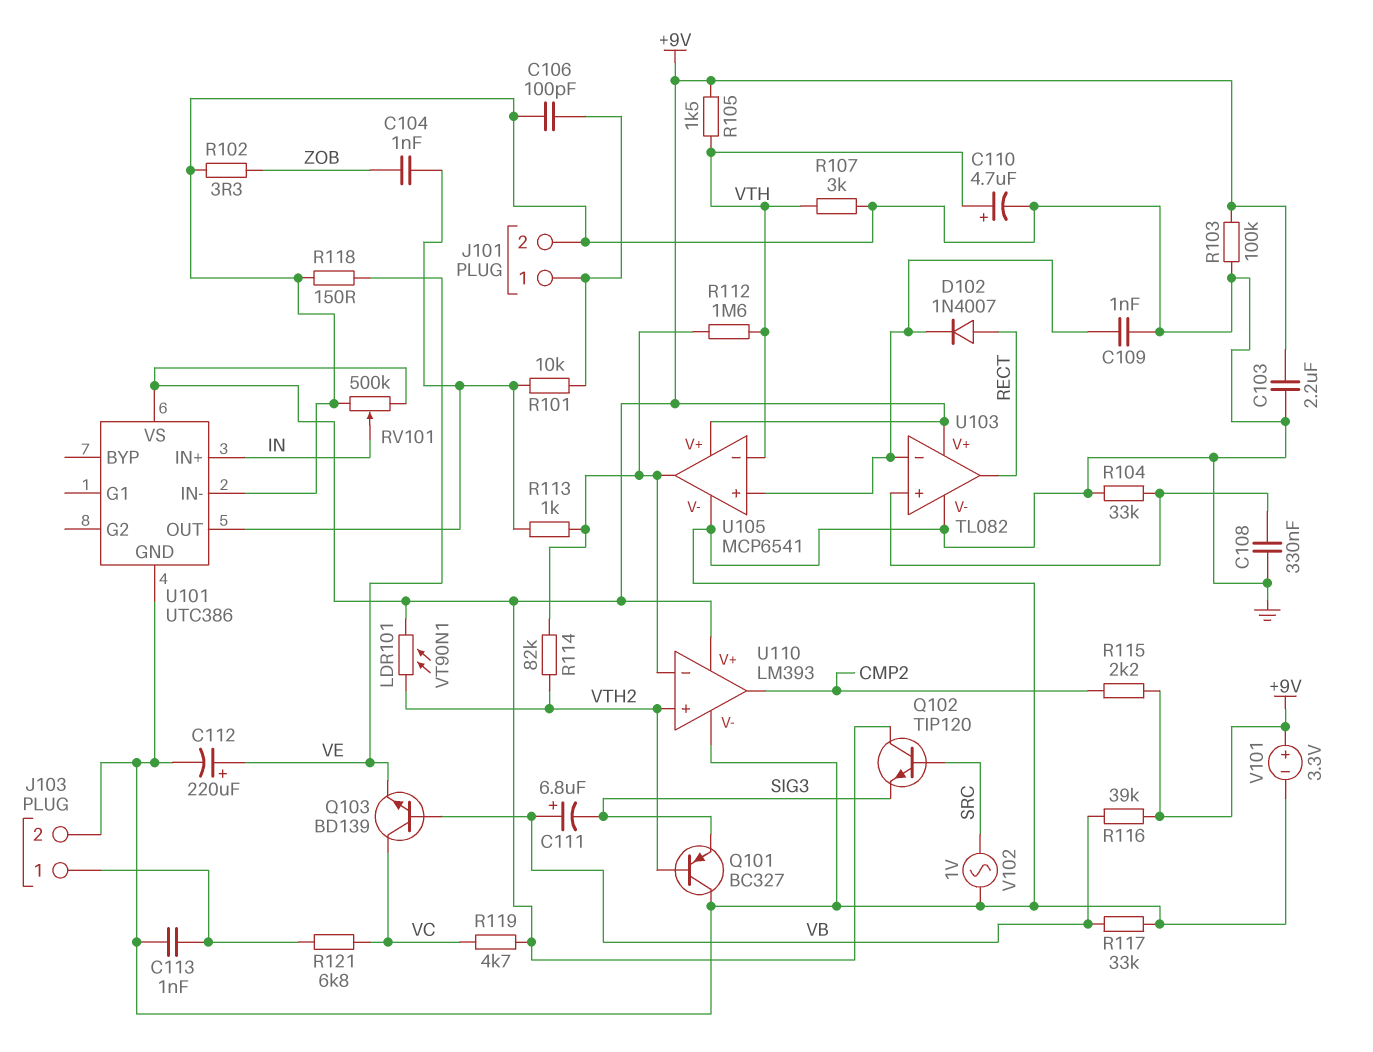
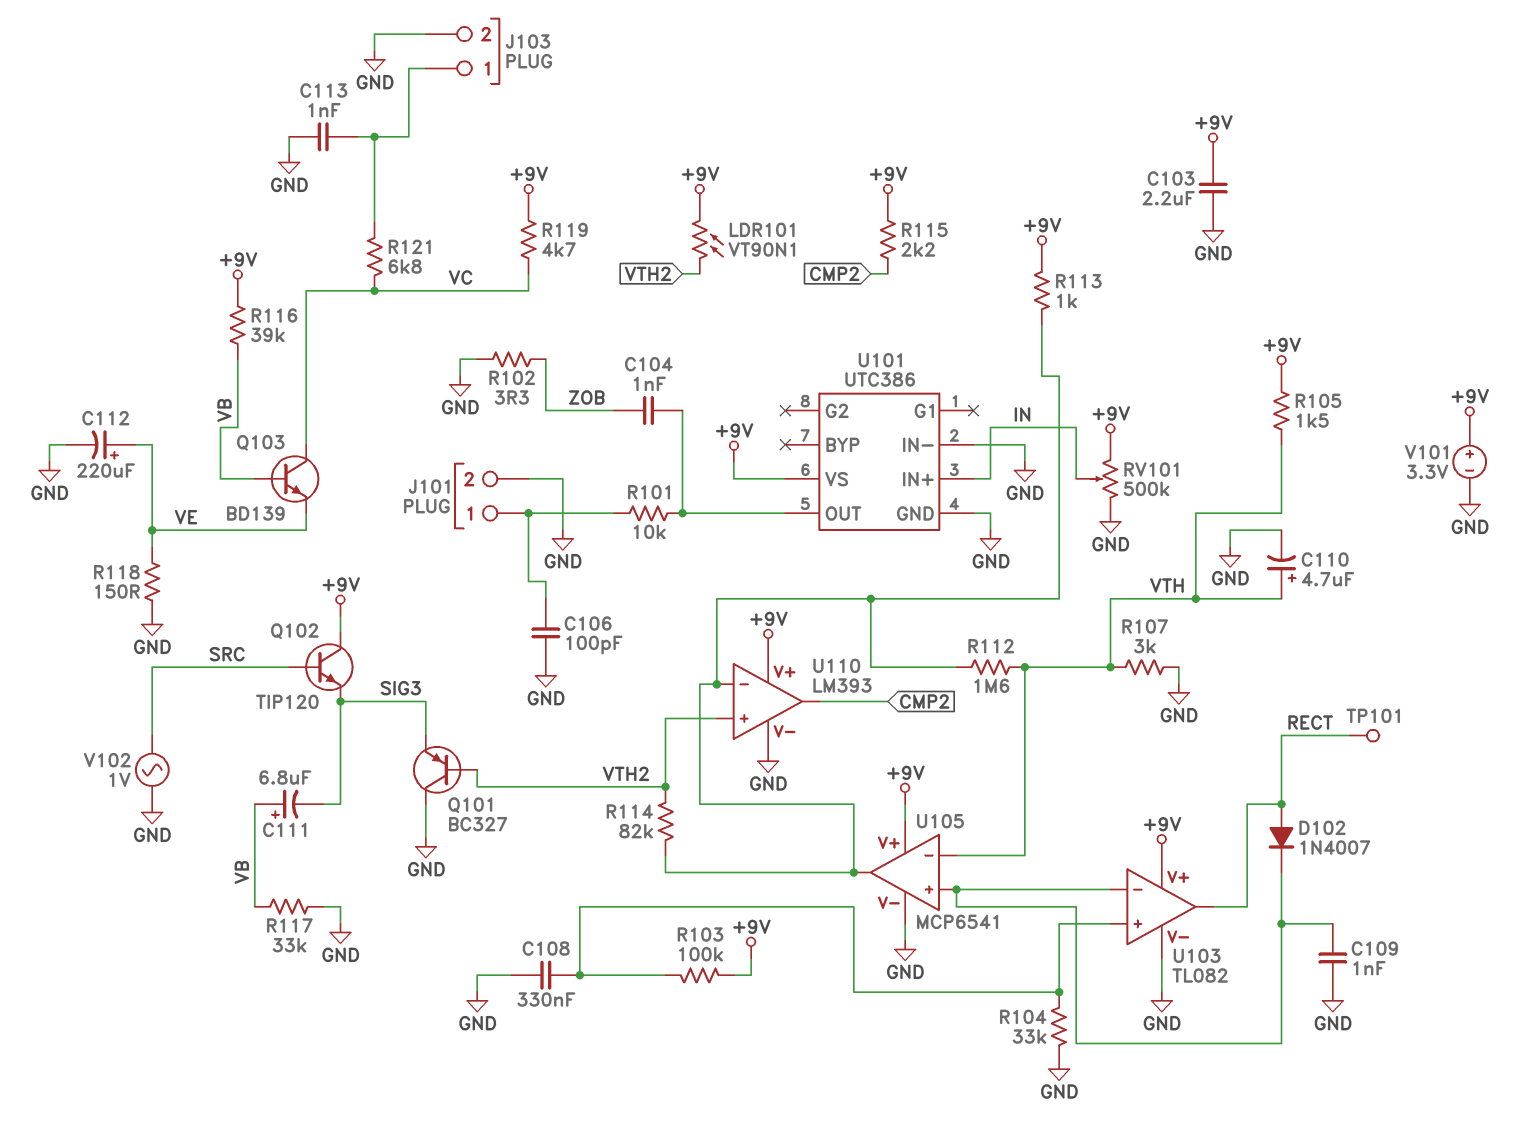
R103: 100k (+9V, GND) -> 100k (+9V, U103/in+)
R113: 1k (U101/OUT, U105/out) -> 1k (+9V, U105/out)
TP101: none -> test point (RECT)

